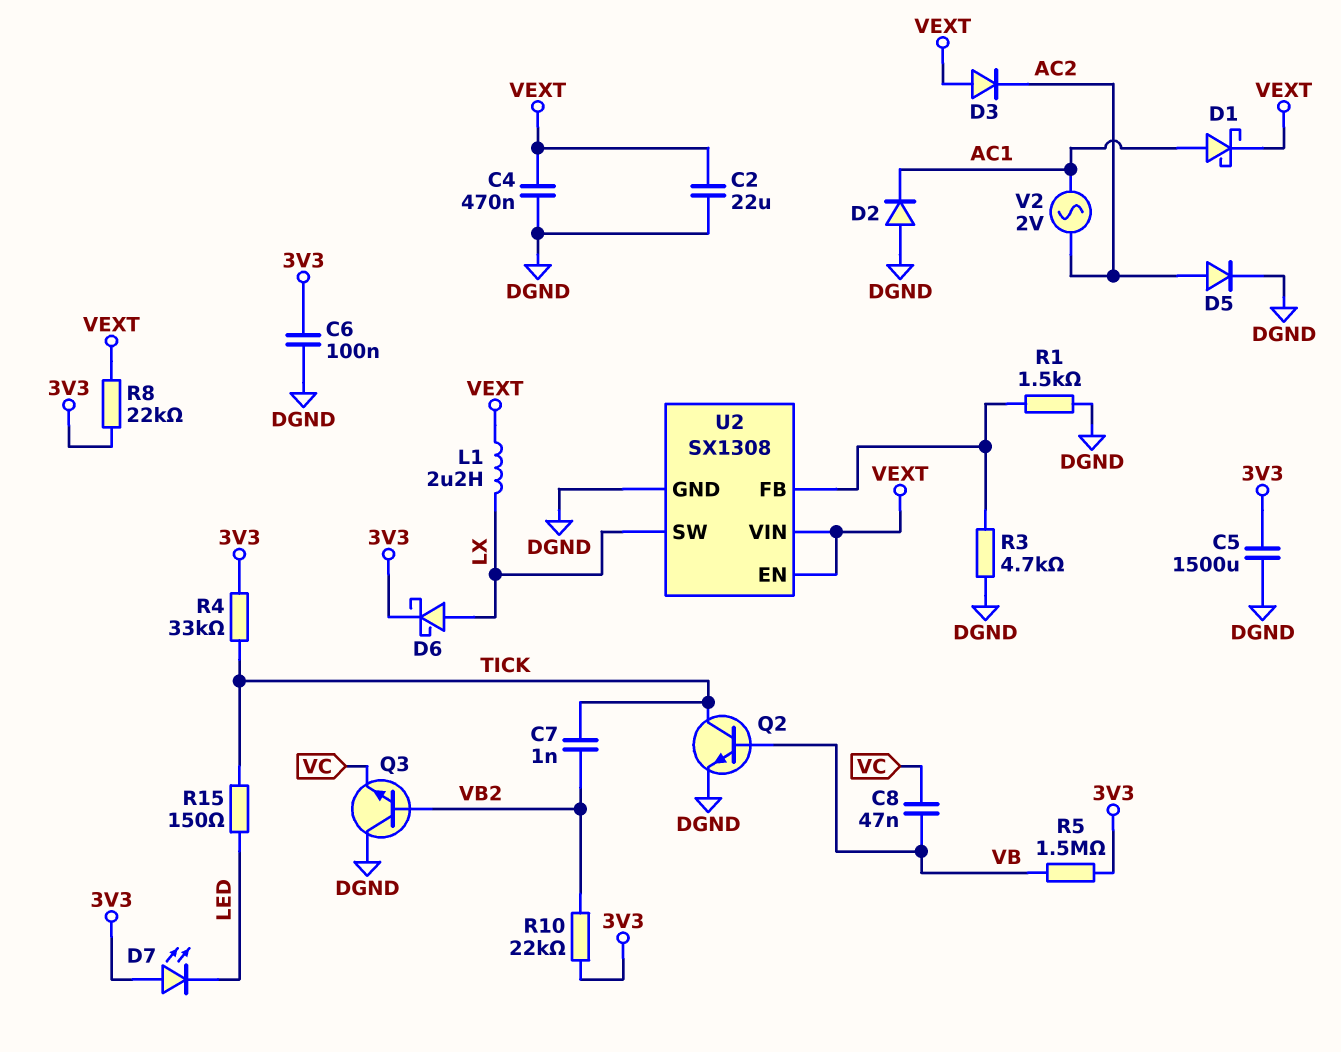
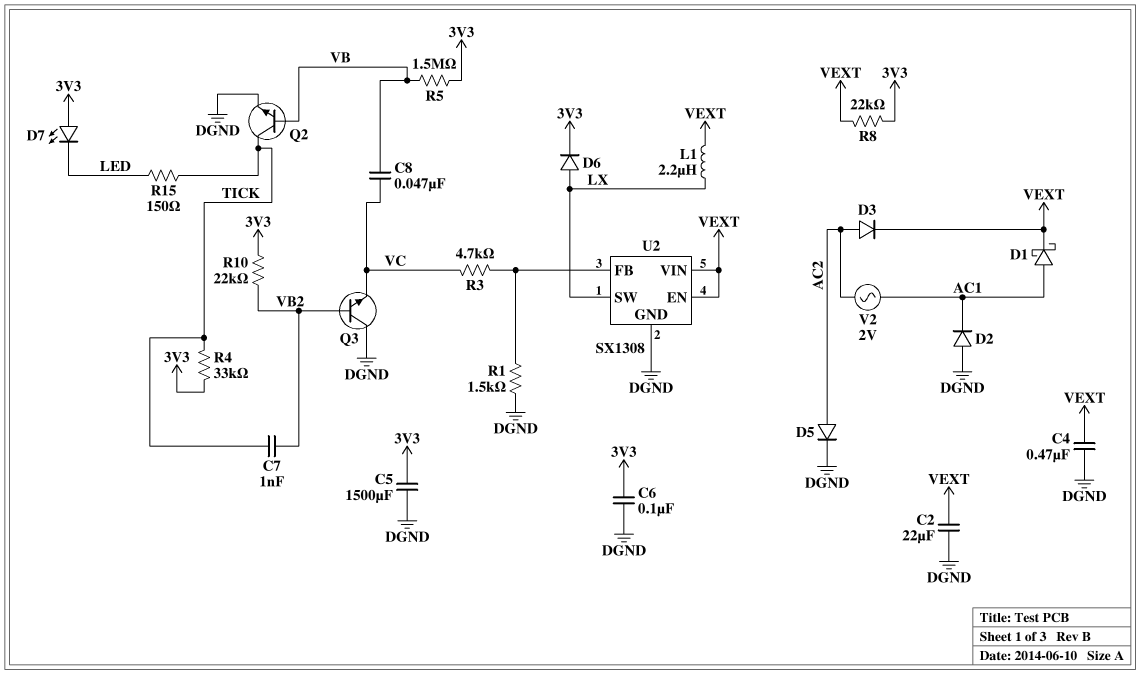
D3: diode (A VEXT, K AC2) -> diode (A AC2, K VEXT)
D6: schottky (A LX, K 3V3) -> diode (A LX, K 3V3)
R3: 4.7k (DGND, U2/FB) -> 4.7k (U2/FB, VC)

